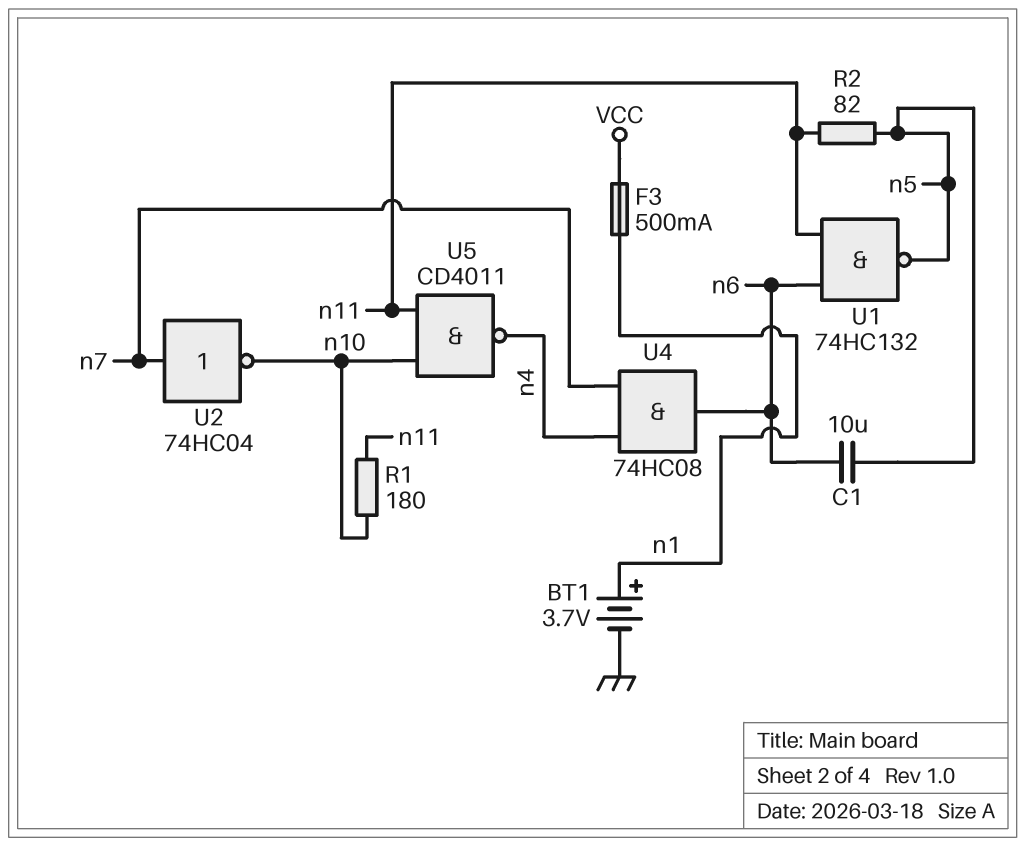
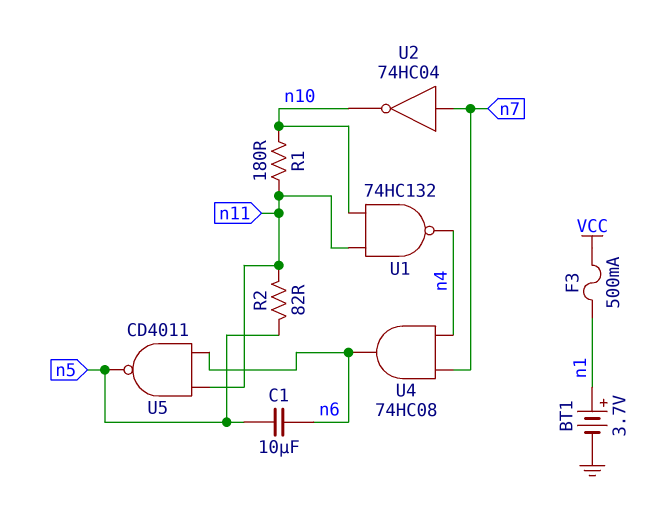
U1: NAND 74HC132 (in n6, in n11, out n5) -> NAND 74HC132 (in n10, in n11, out n4)
U5: NAND CD4011 (in n10, in n11, out n4) -> NAND CD4011 (in n6, in n11, out n5)

